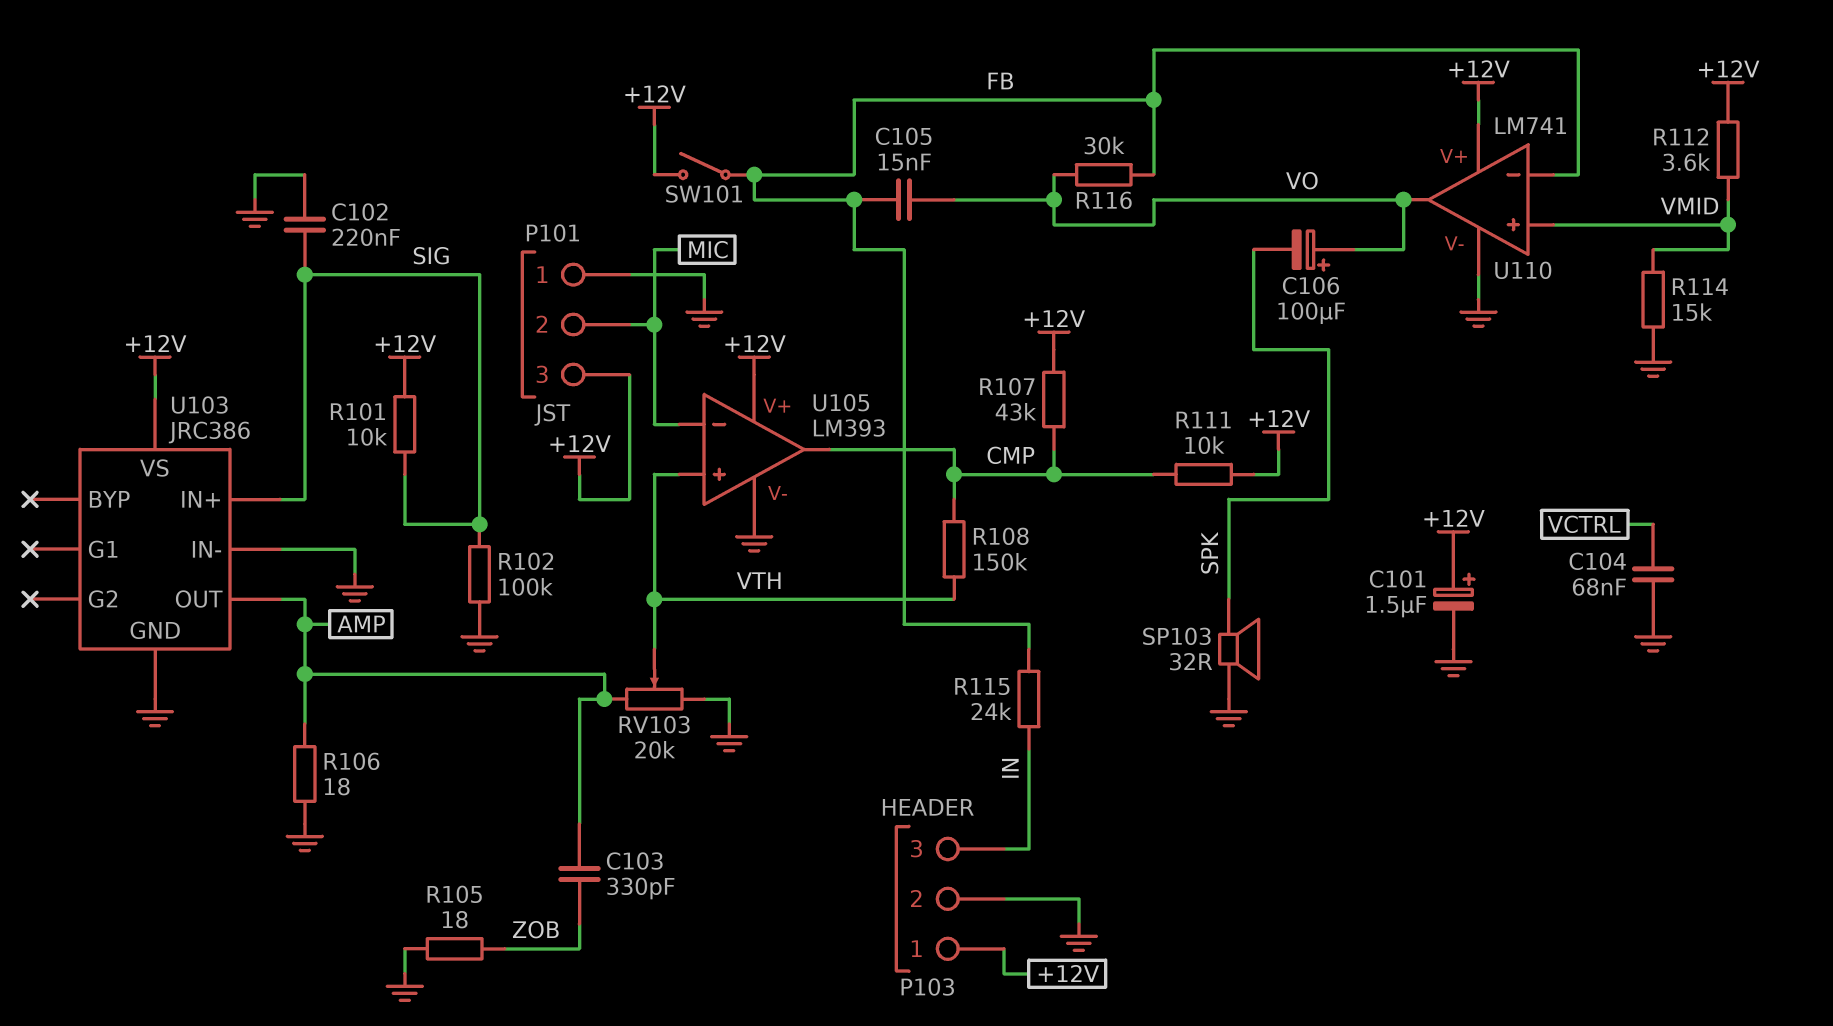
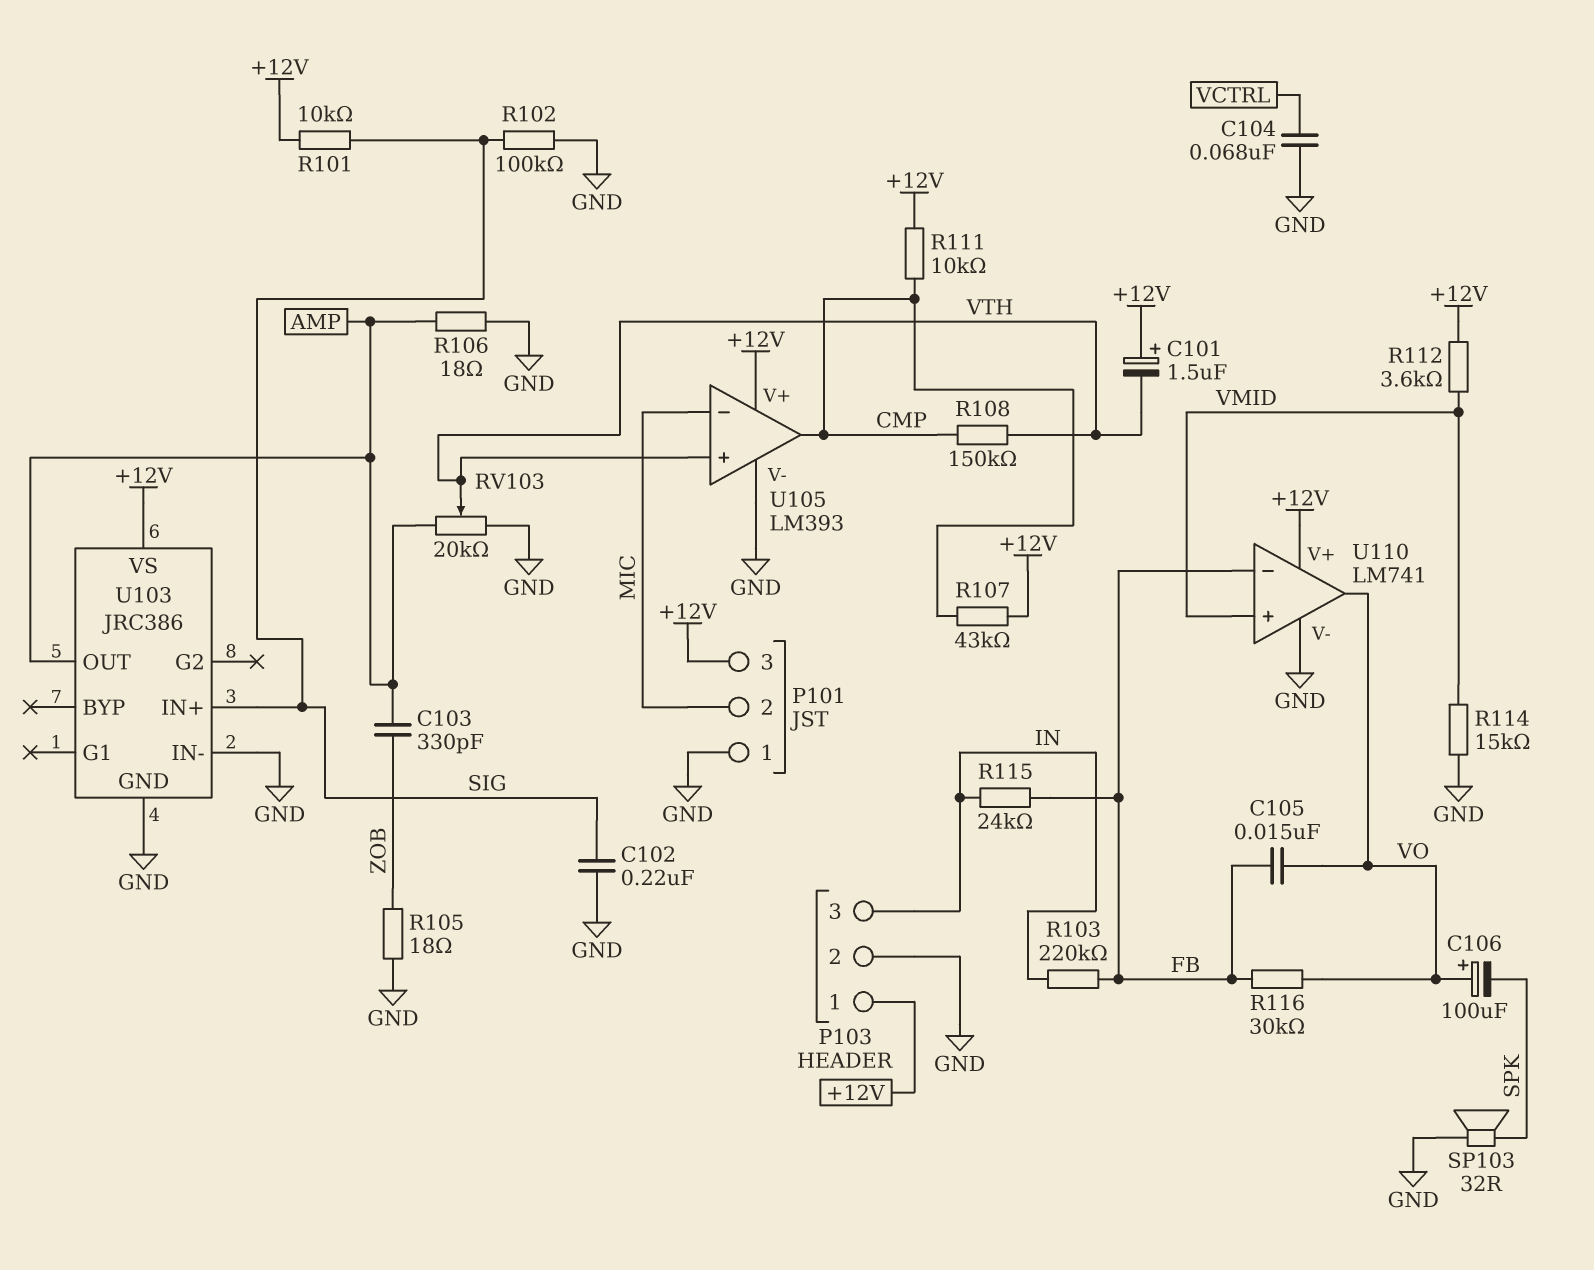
C101: 1.5uF (plus +12V, minus GND) -> 1.5uF (plus +12V, minus VTH)
R103: none -> 220k (FB, IN)
SW101: switch (+12V, FB) -> none

